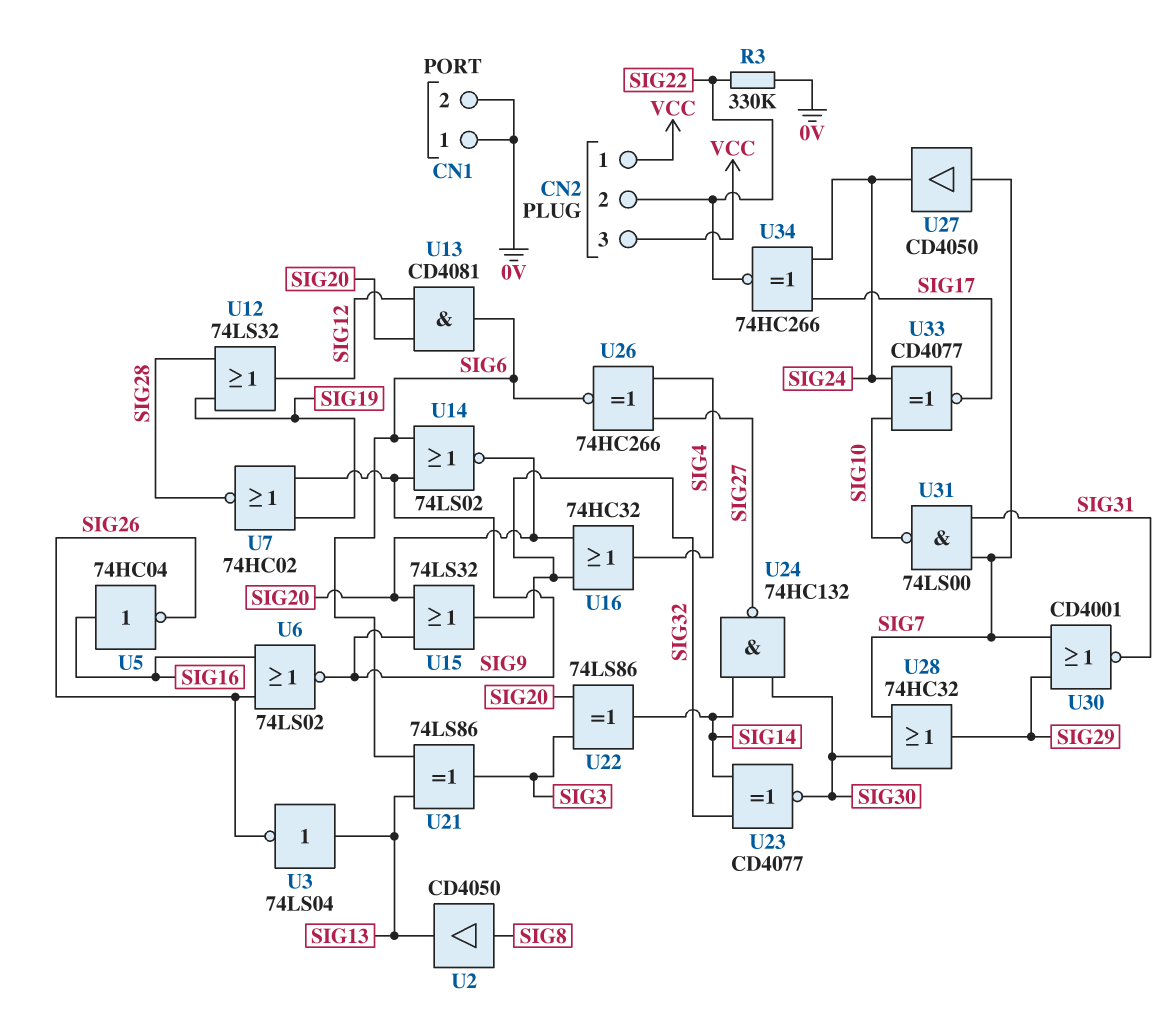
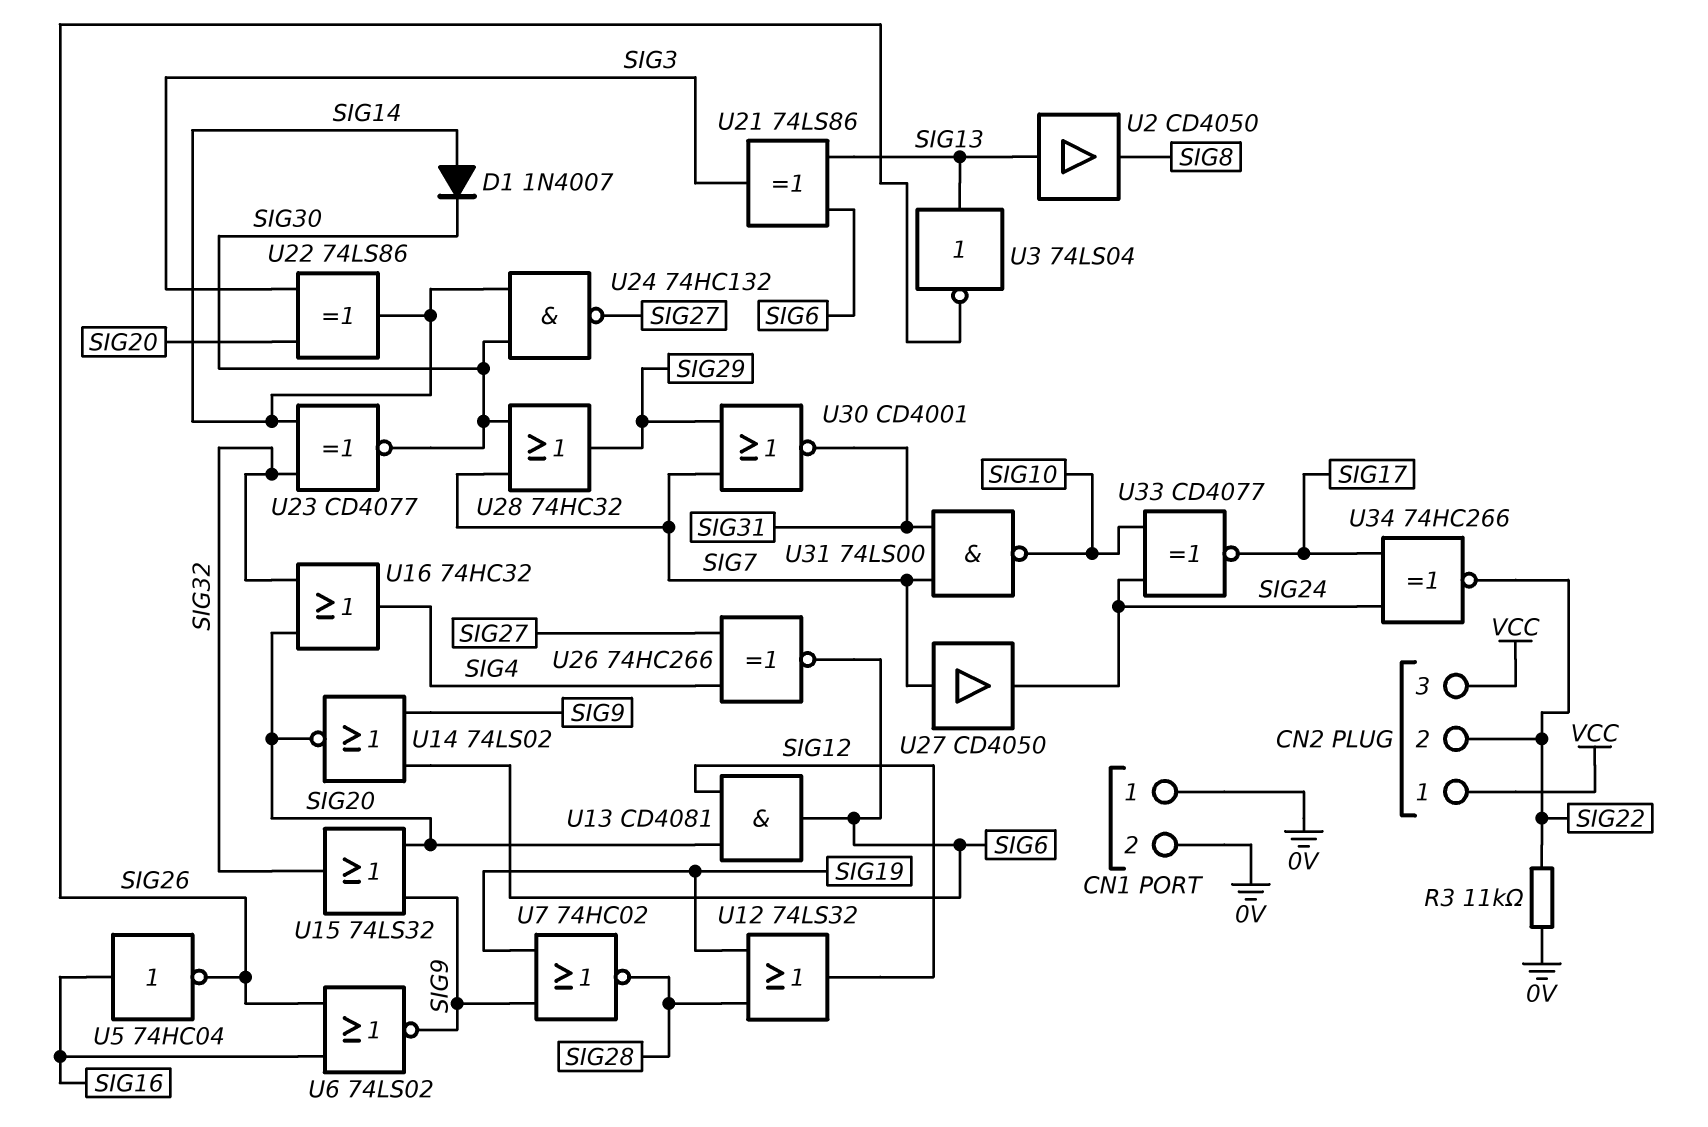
D1: none -> diode 1N4007 (A SIG14, K SIG30)
R3: 330k (0V, SIG22) -> 11k (0V, SIG22)
U2: buffer CD4050 (in SIG8, out SIG13) -> buffer CD4050 (in SIG13, out SIG8)

